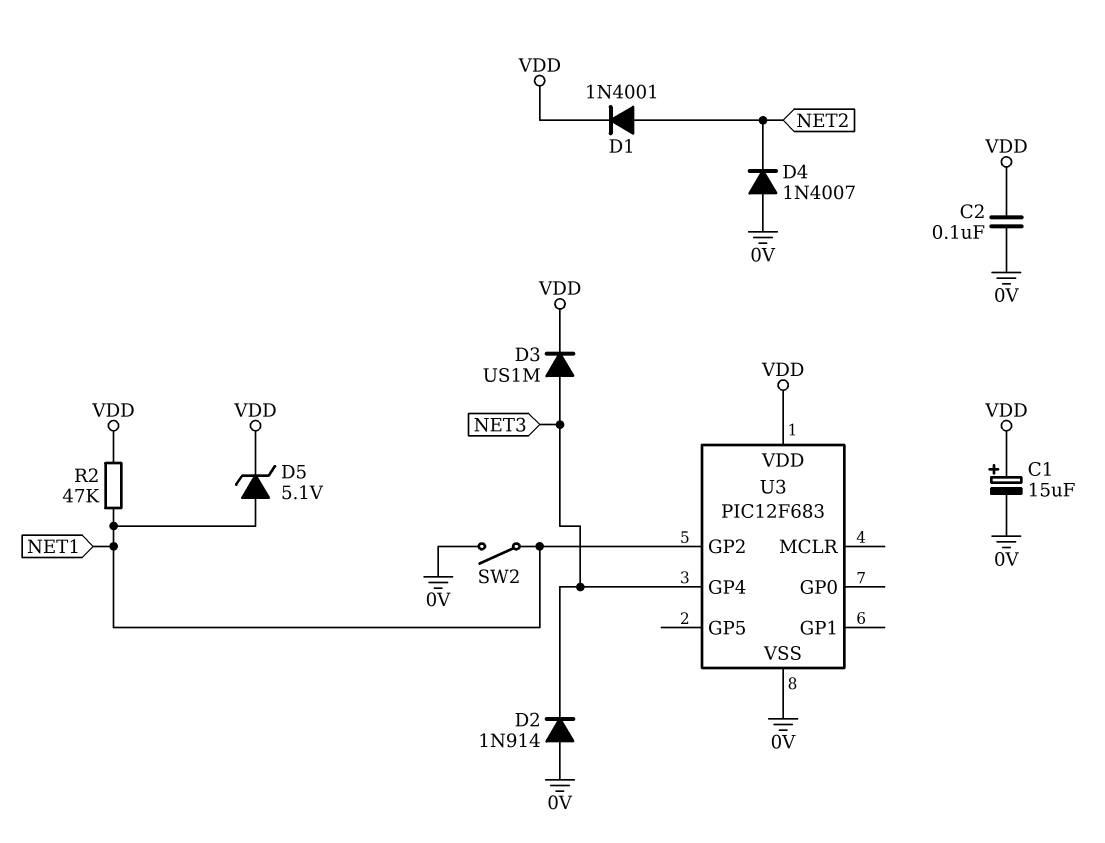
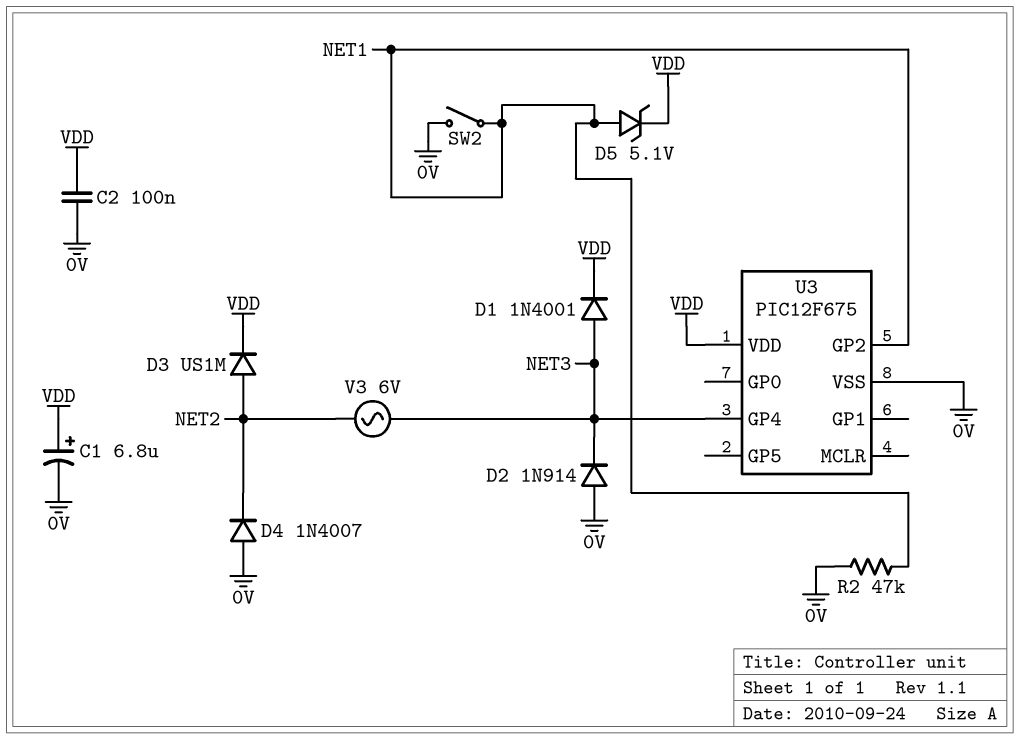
C1: 15uF (plus VDD, minus 0V) -> 6.8uF (plus VDD, minus 0V)
D1: diode 1N4001 (A NET2, K VDD) -> diode 1N4001 (A NET3, K VDD)
D3: diode US1M (A NET3, K VDD) -> diode US1M (A NET2, K VDD)
R2: 47k (NET1, VDD) -> 47k (0V, NET1)
U3: PIC12F683 -> PIC12F675
V3: none -> AC 6V (NET2, NET3)

